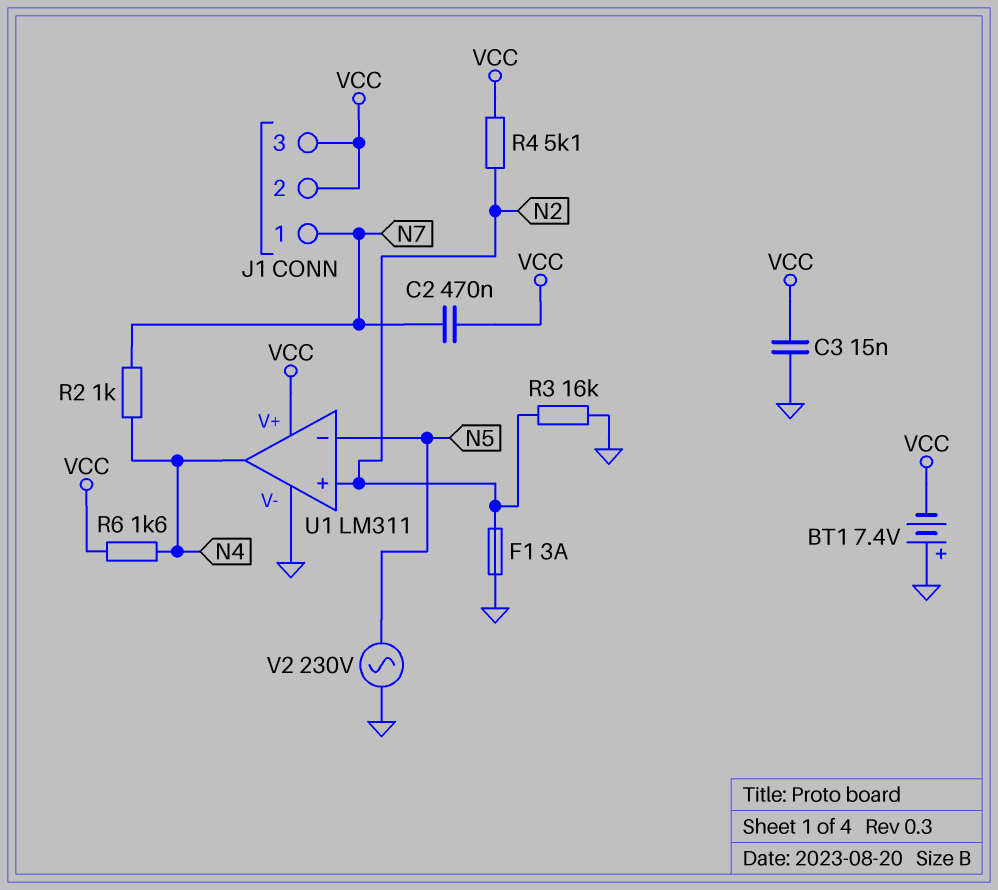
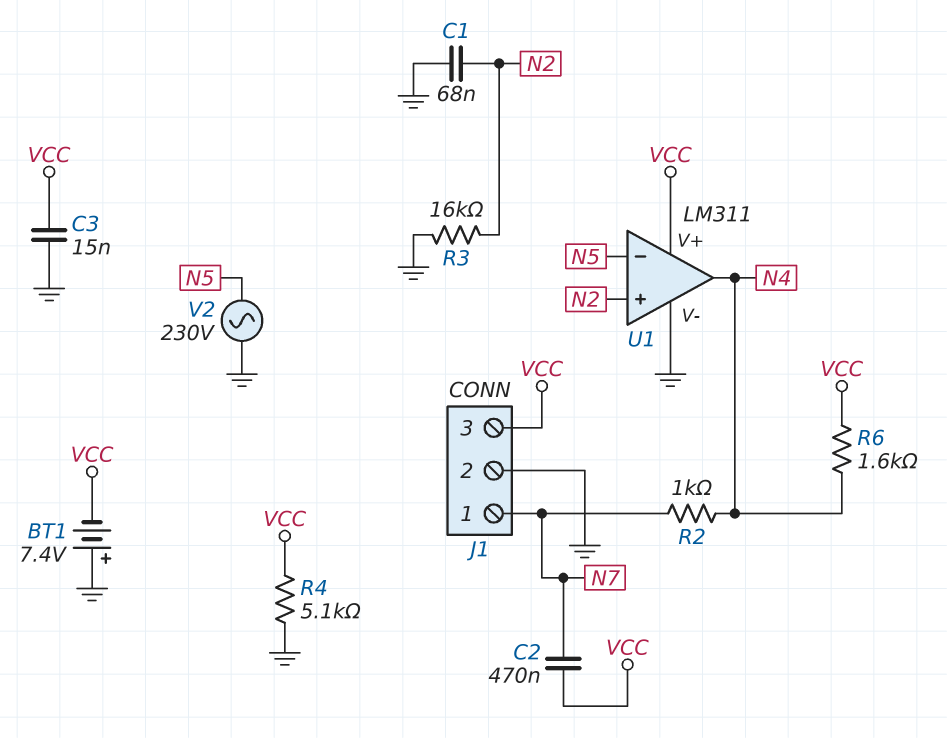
C1: none -> 68nF (GND, N2)
F1: 3A (GND, N2) -> none
J1 pin 2: VCC -> GND
R4: 5.1k (N2, VCC) -> 5.1k (GND, VCC)

